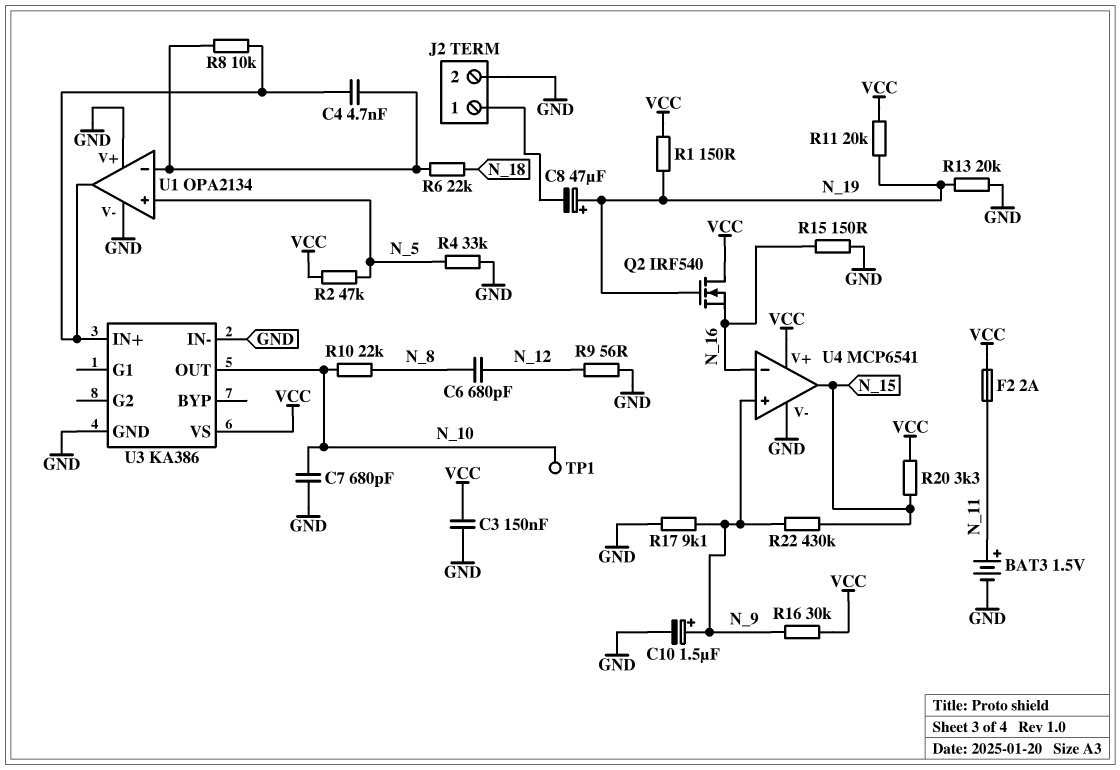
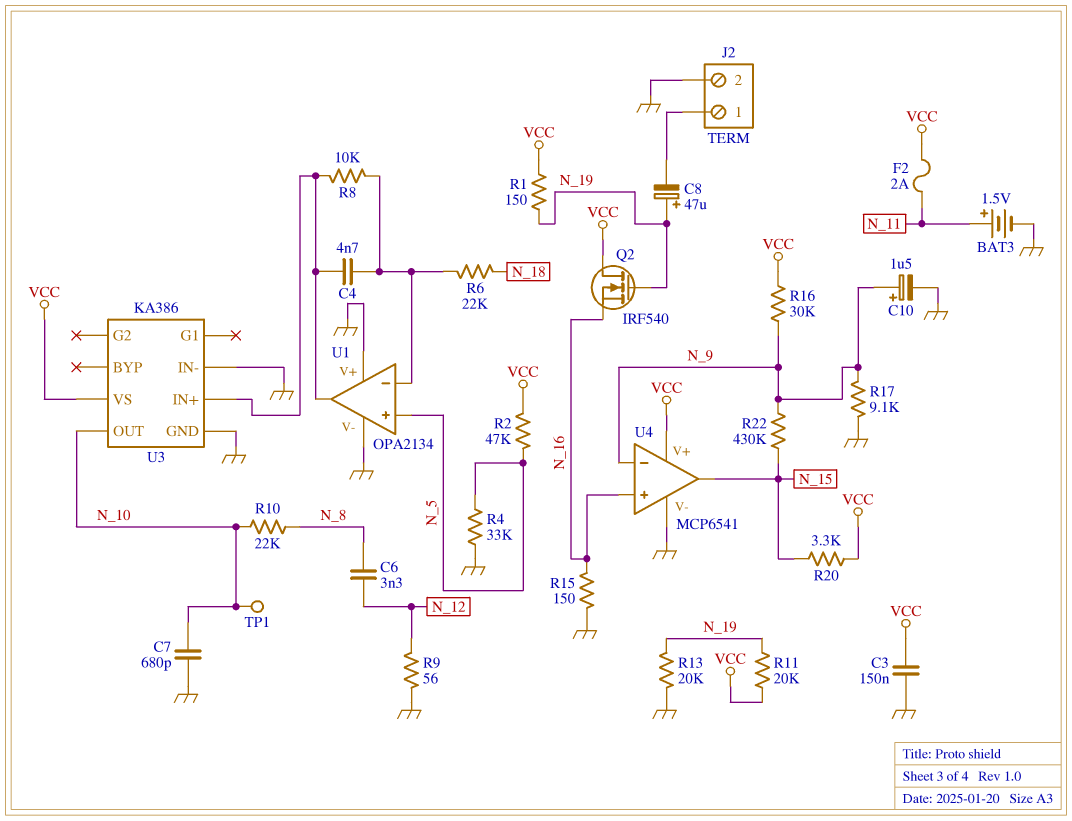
C6: 680pF (N_8, N_12) -> 3.3nF (N_8, N_12)
U4 pin in+: N_9 -> N_16
U4 pin in-: N_16 -> N_9

